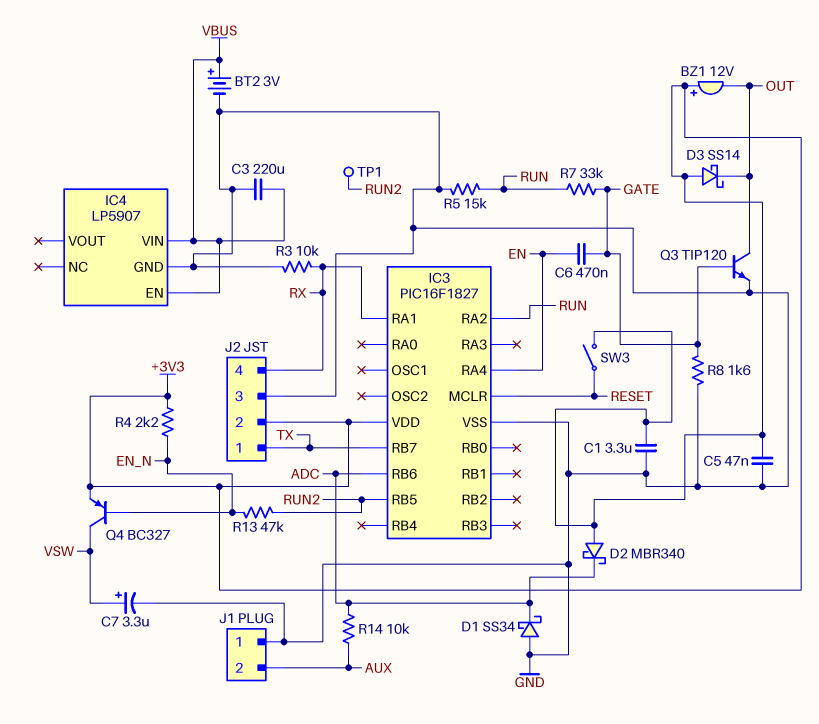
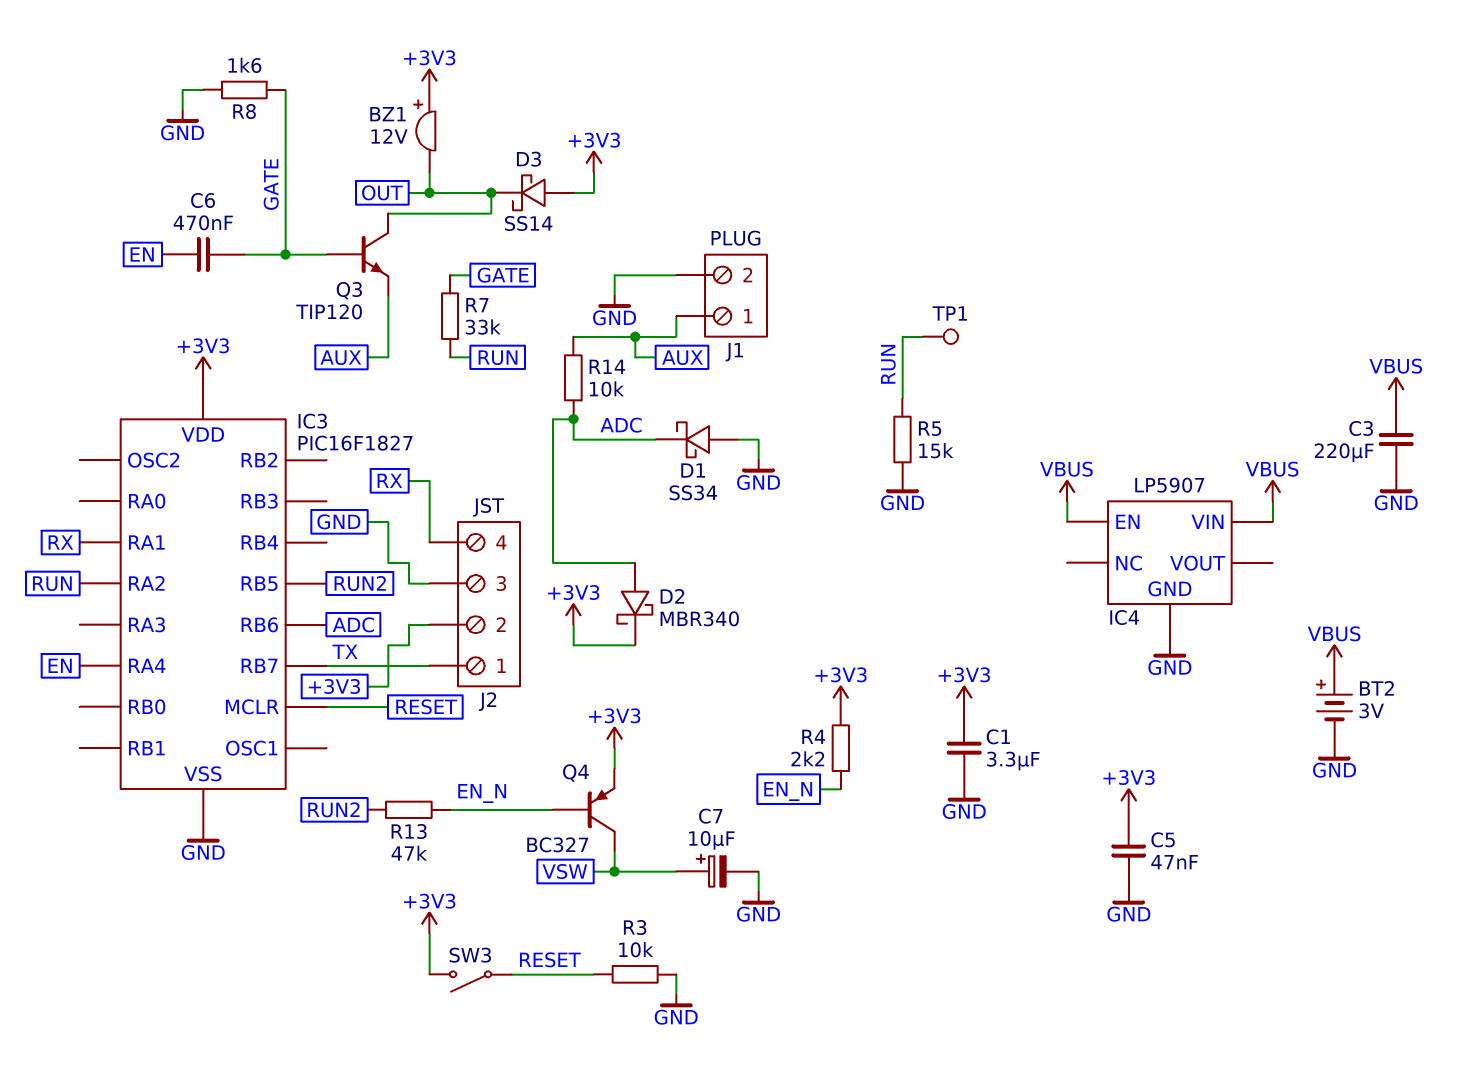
C7: 3.3uF (plus VSW, minus GND) -> 10uF (plus VSW, minus GND)
D2: schottky MBR340 (A +3V3, K ADC) -> schottky MBR340 (A ADC, K +3V3)
J1 pin 1: GND -> AUX
J1 pin 2: AUX -> GND
Q3: NPN TIP120 (B GATE, C OUT, E GND) -> NPN TIP120 (B GATE, C OUT, E AUX)
R3: 10k (GND, RX) -> 10k (GND, RESET)
TP1: test point (RUN2) -> test point (RUN)

